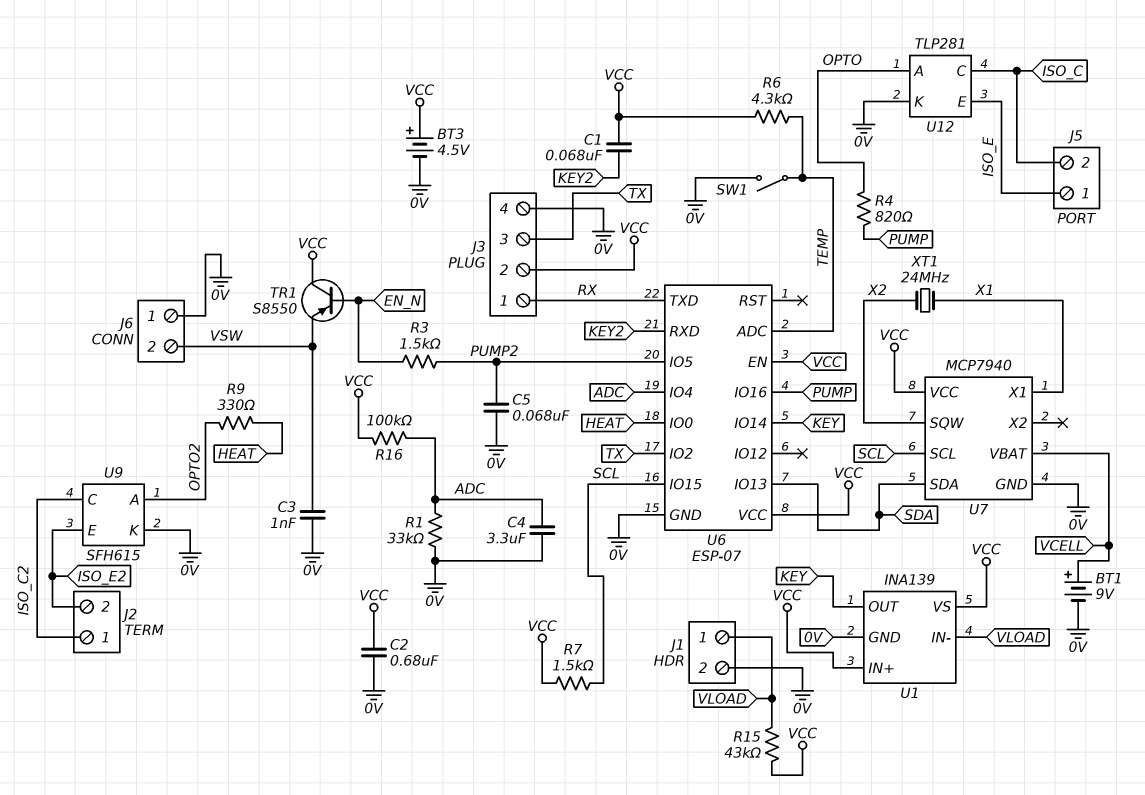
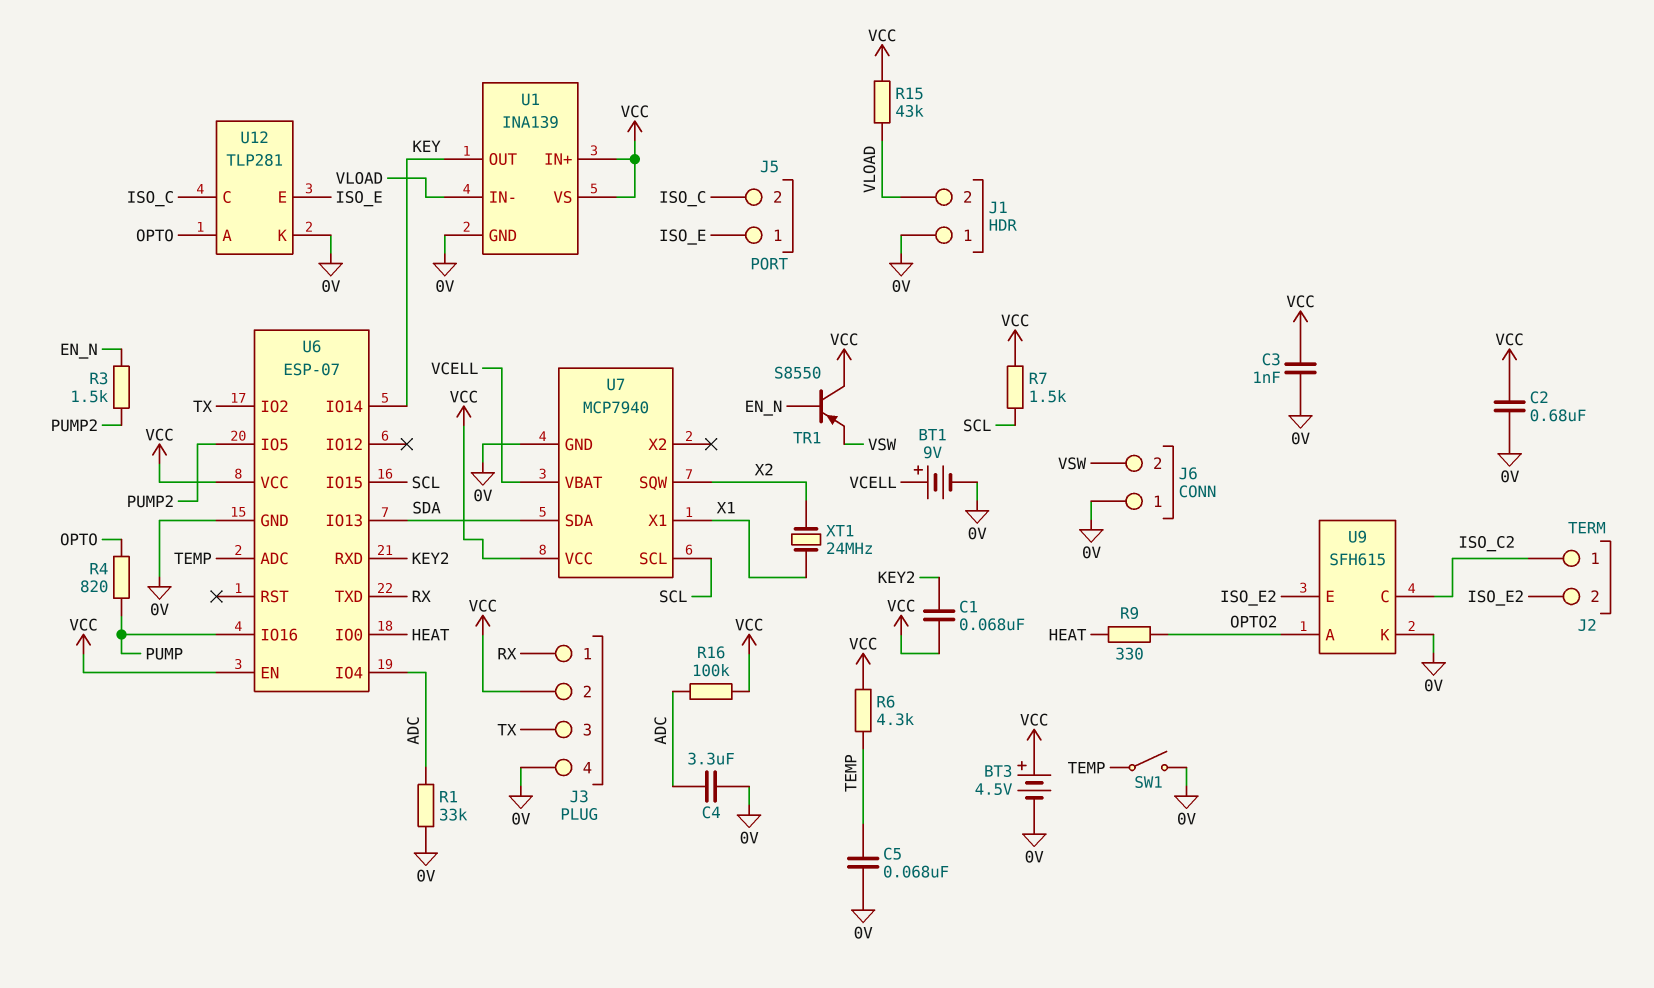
C3: 1nF (0V, VSW) -> 1nF (0V, VCC)
C5: 68nF (0V, PUMP2) -> 68nF (0V, TEMP)
J1 pin 1: VLOAD -> 0V
J1 pin 2: 0V -> VLOAD

